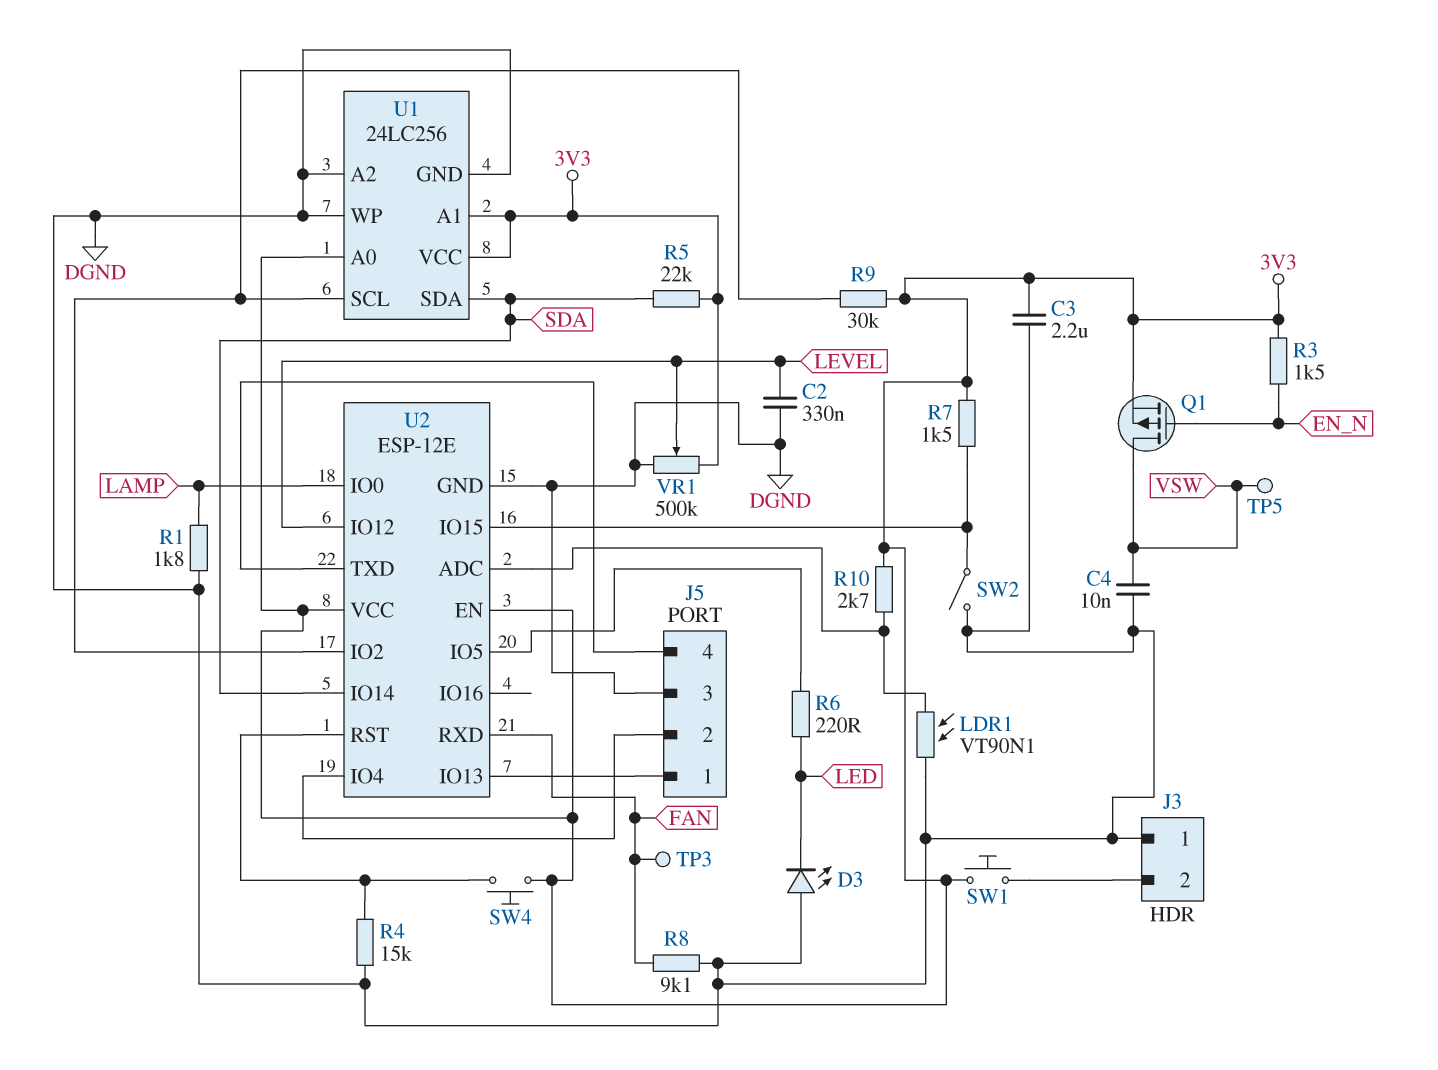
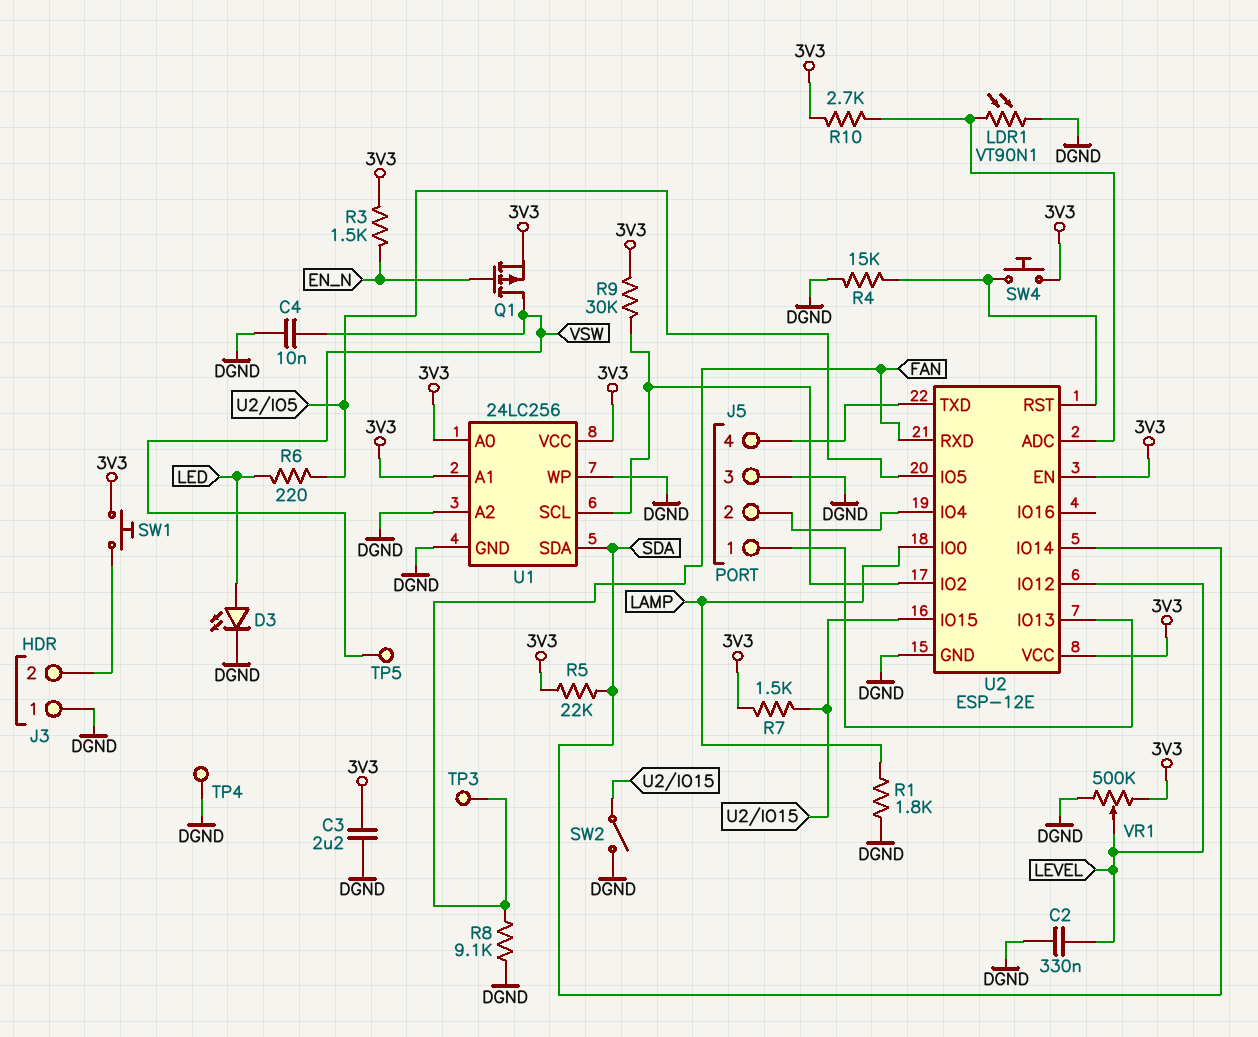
D3: LED (A DGND, K LED) -> LED (A LED, K DGND)
TP4: none -> test point (DGND)

